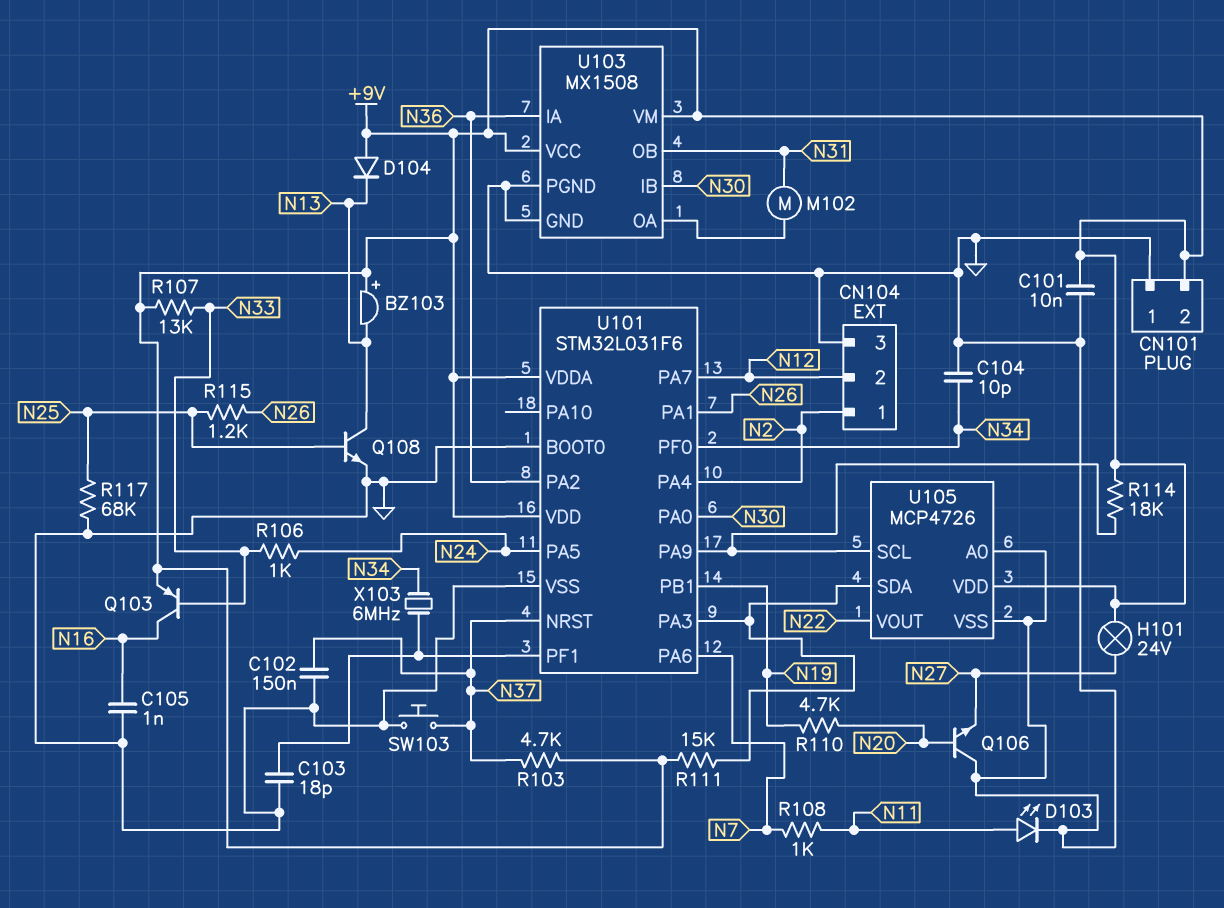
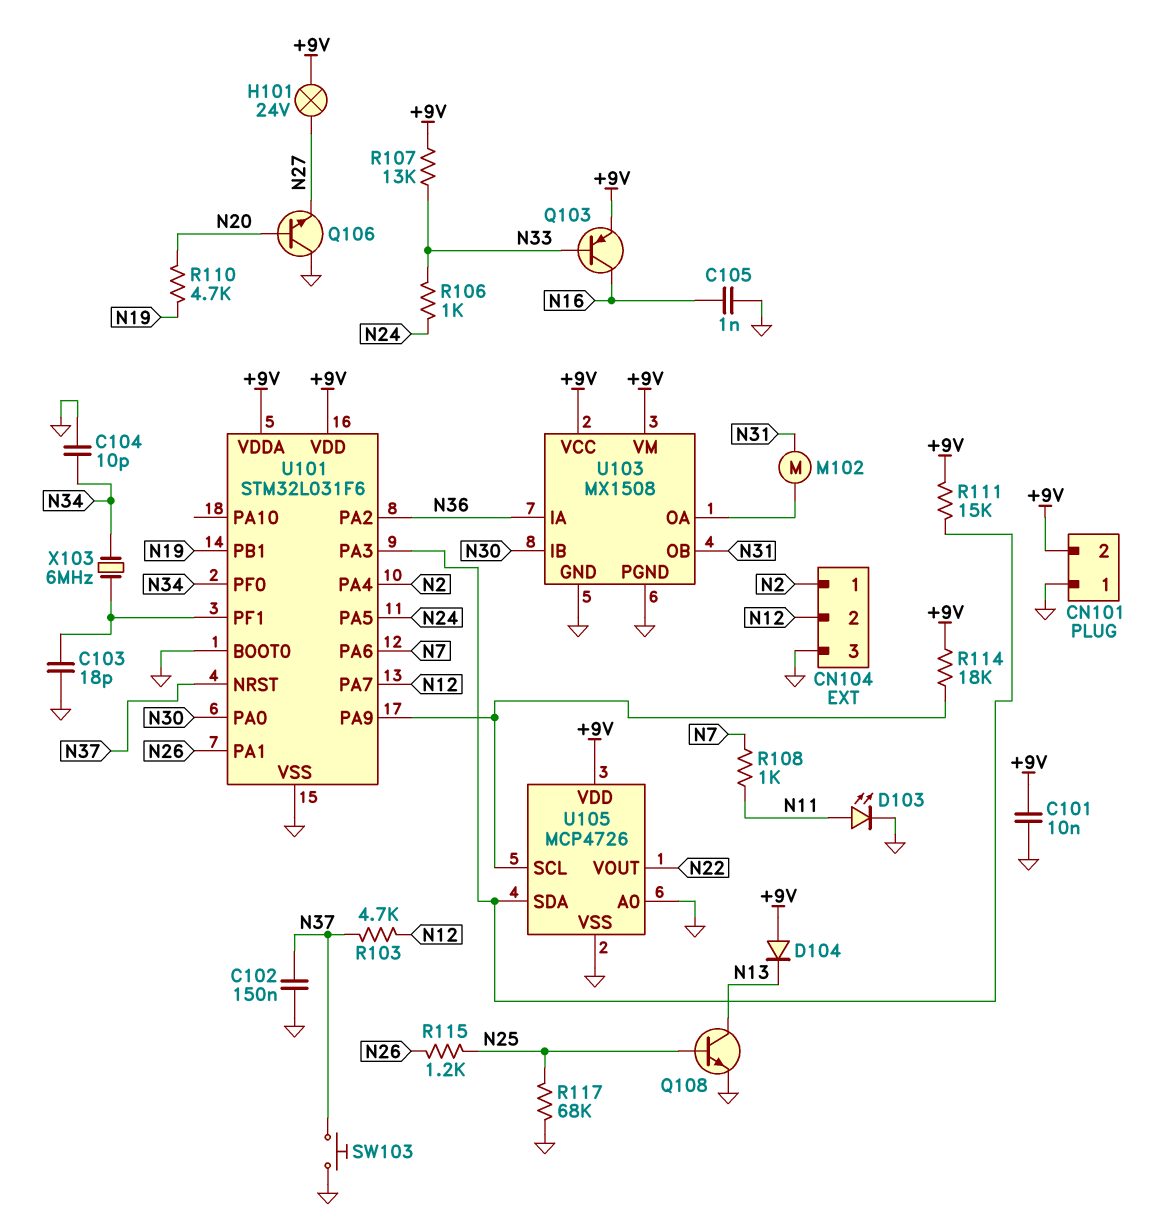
BZ103: buzzer (plus +9V, minus N13) -> none
R103: 4.7k (+9V, N37) -> 4.7k (N12, N37)

